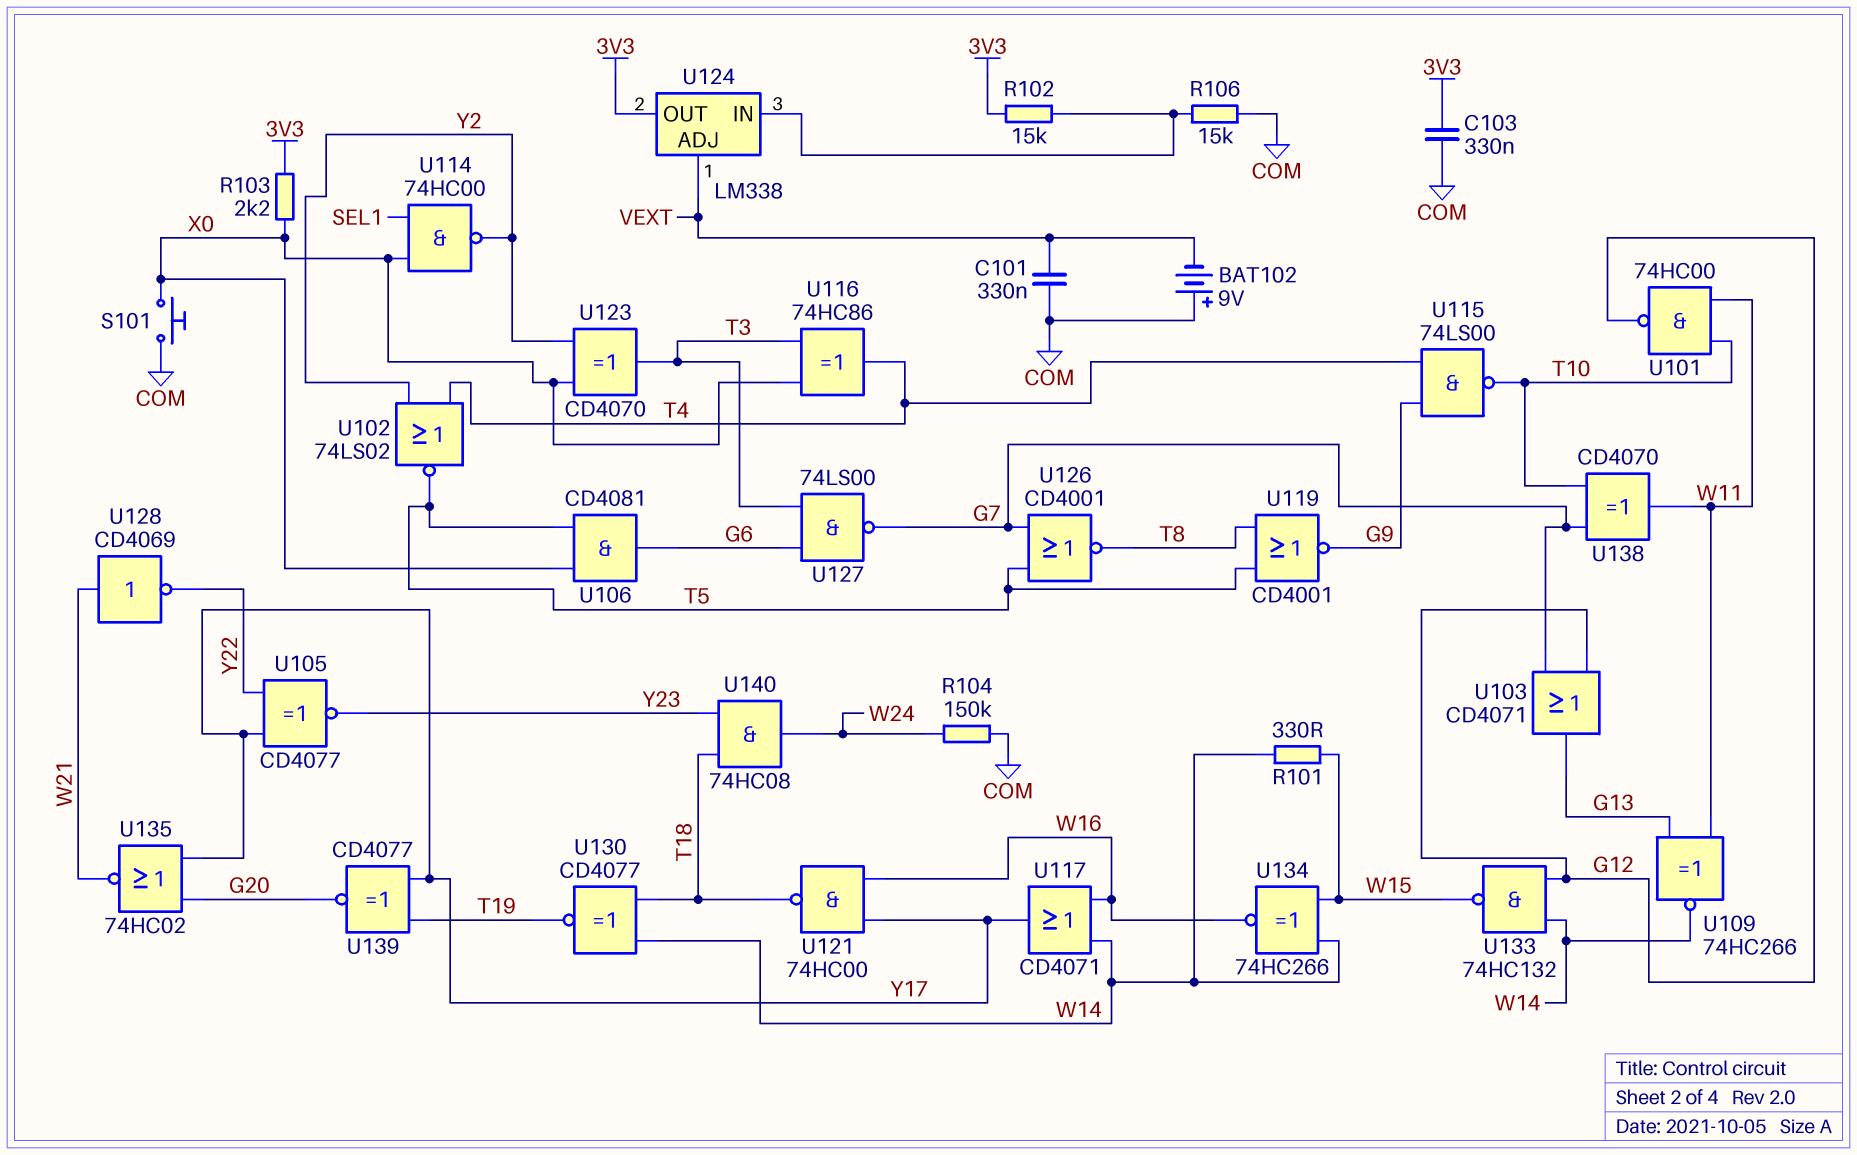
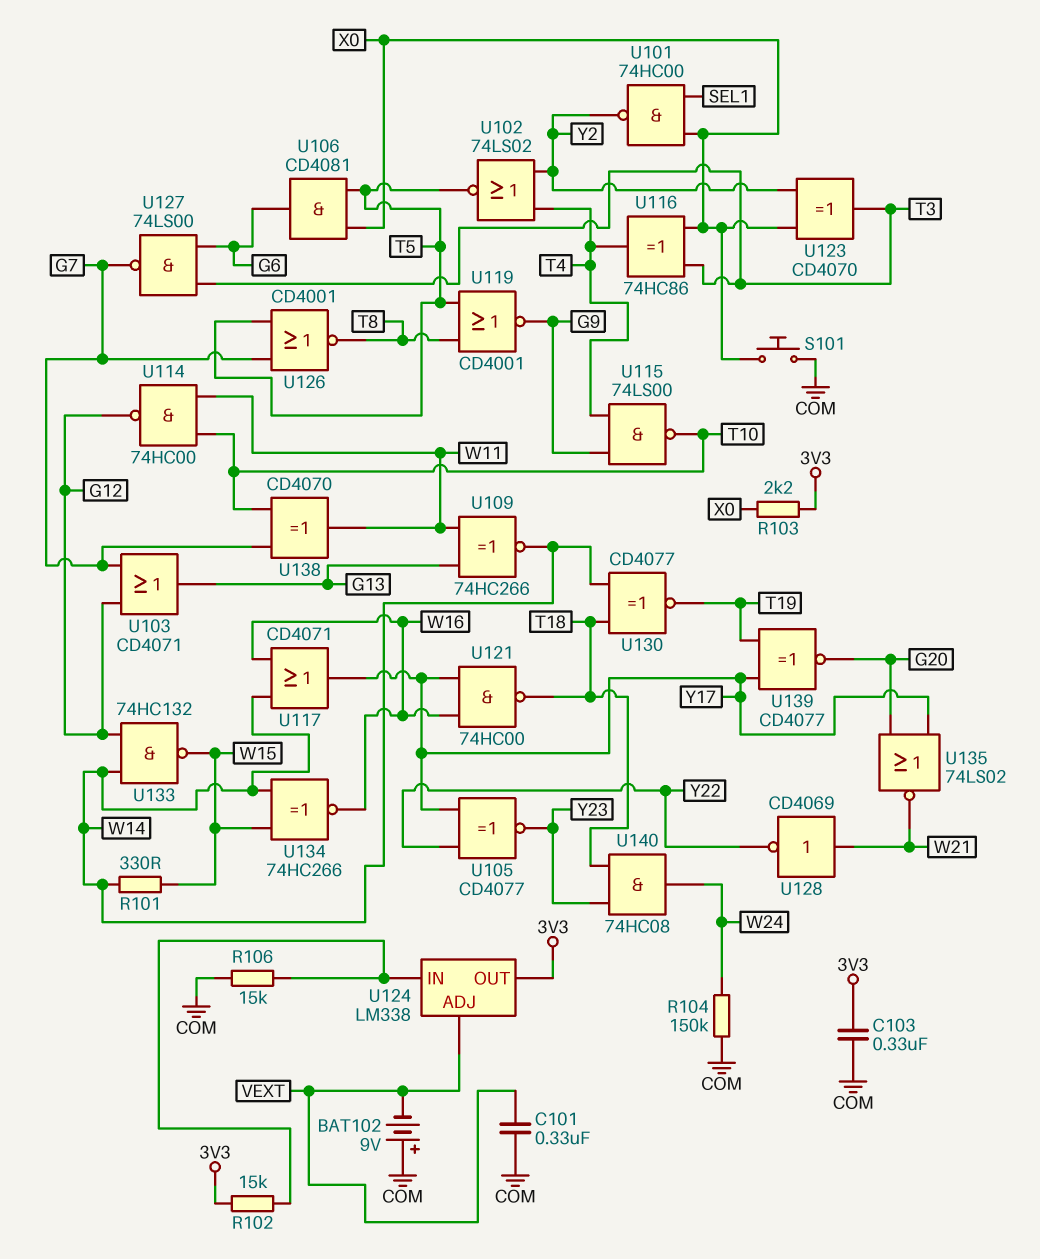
U101: NAND 74HC00 (in T10, in W11, out G12) -> NAND 74HC00 (in SEL1, in X0, out Y2)
U114: NAND 74HC00 (in SEL1, in X0, out Y2) -> NAND 74HC00 (in T10, in W11, out G12)
U135: NOR 74HC02 (in G20, in Y17, out W21) -> NOR 74LS02 (in G20, in Y17, out W21)

